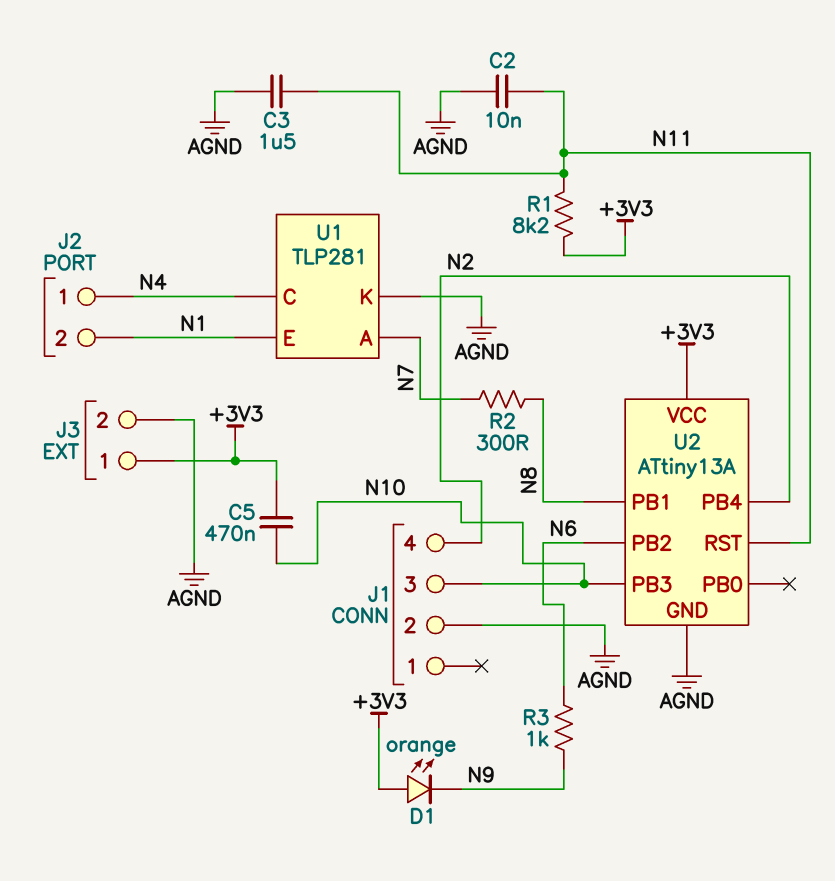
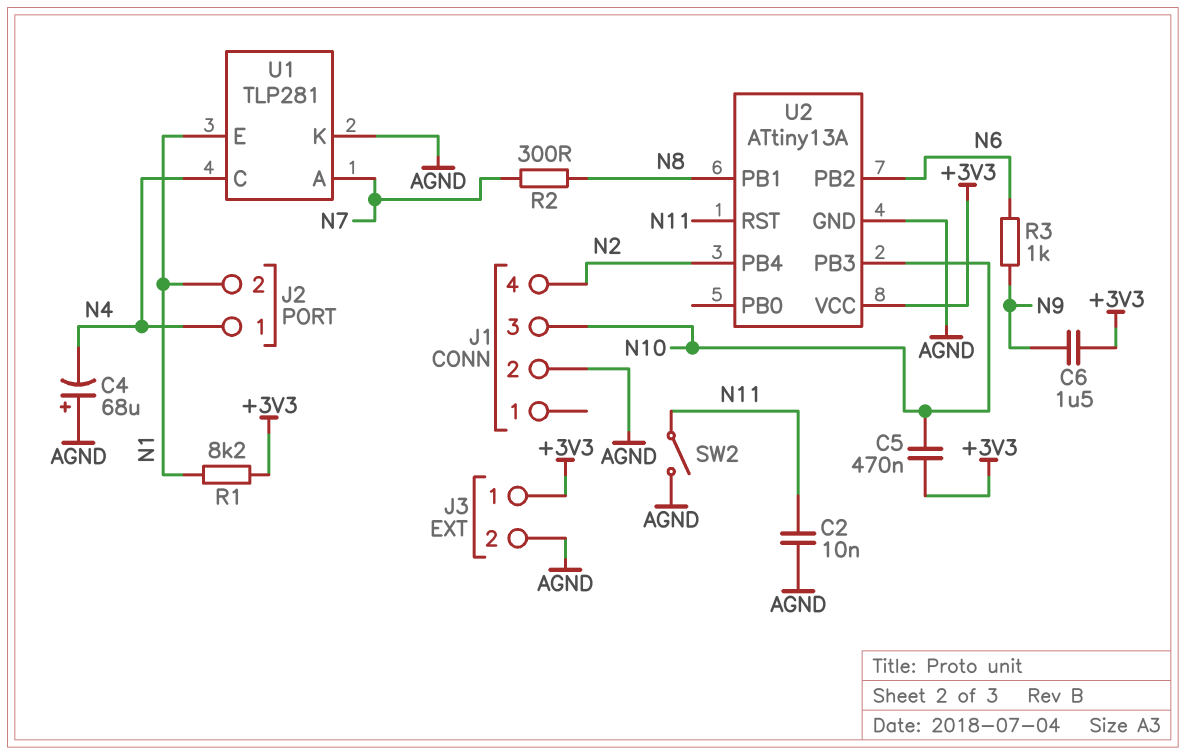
C3: 1.5uF (AGND, N11) -> none
C4: none -> 68uF (plus AGND, minus N4)
C6: none -> 1.5uF (+3V3, N9)
D1: LED orange (A +3V3, K N9) -> none
R1: 8.2k (+3V3, N11) -> 8.2k (+3V3, N1)
SW2: none -> switch (AGND, N11)

